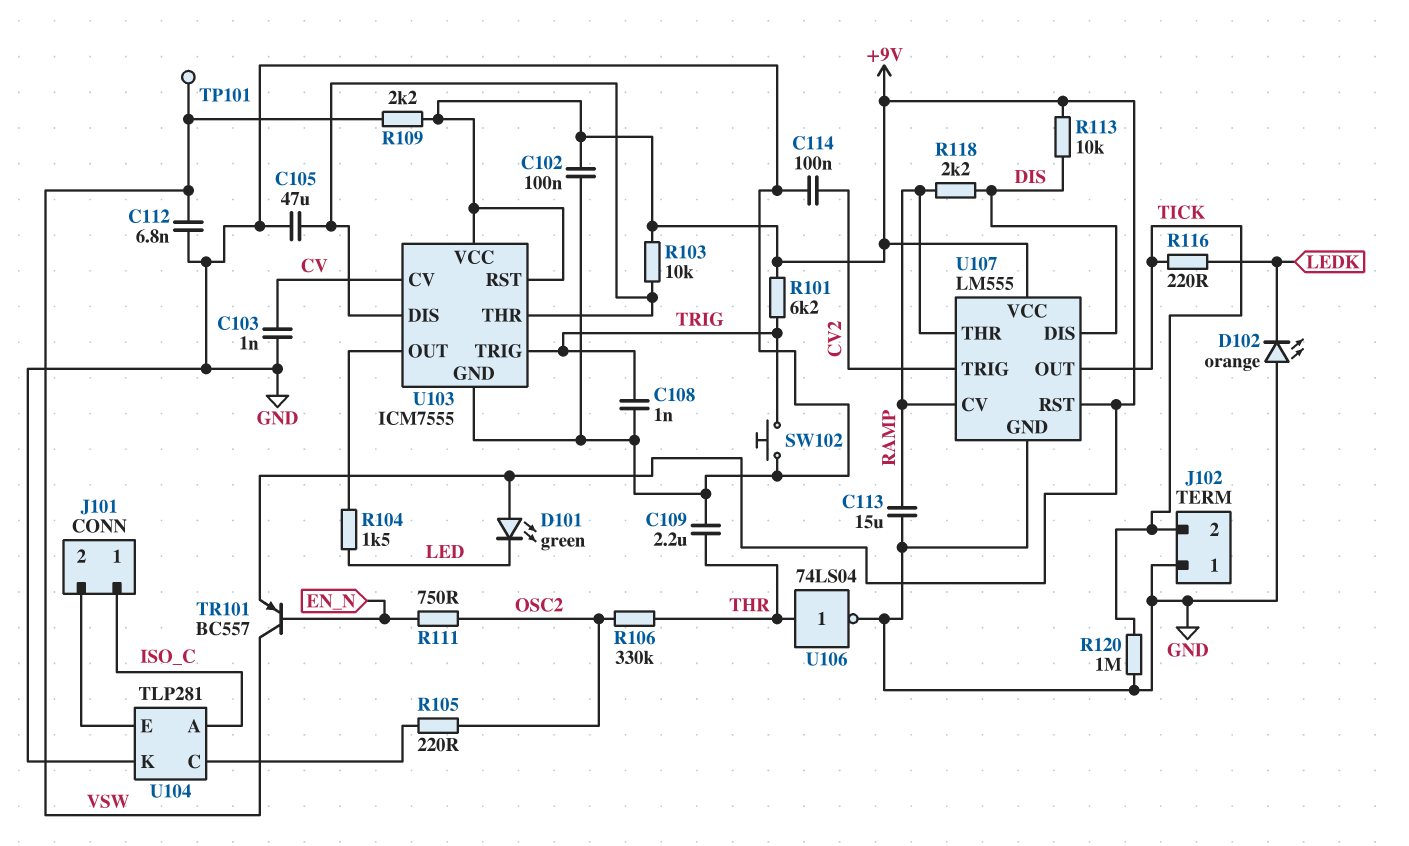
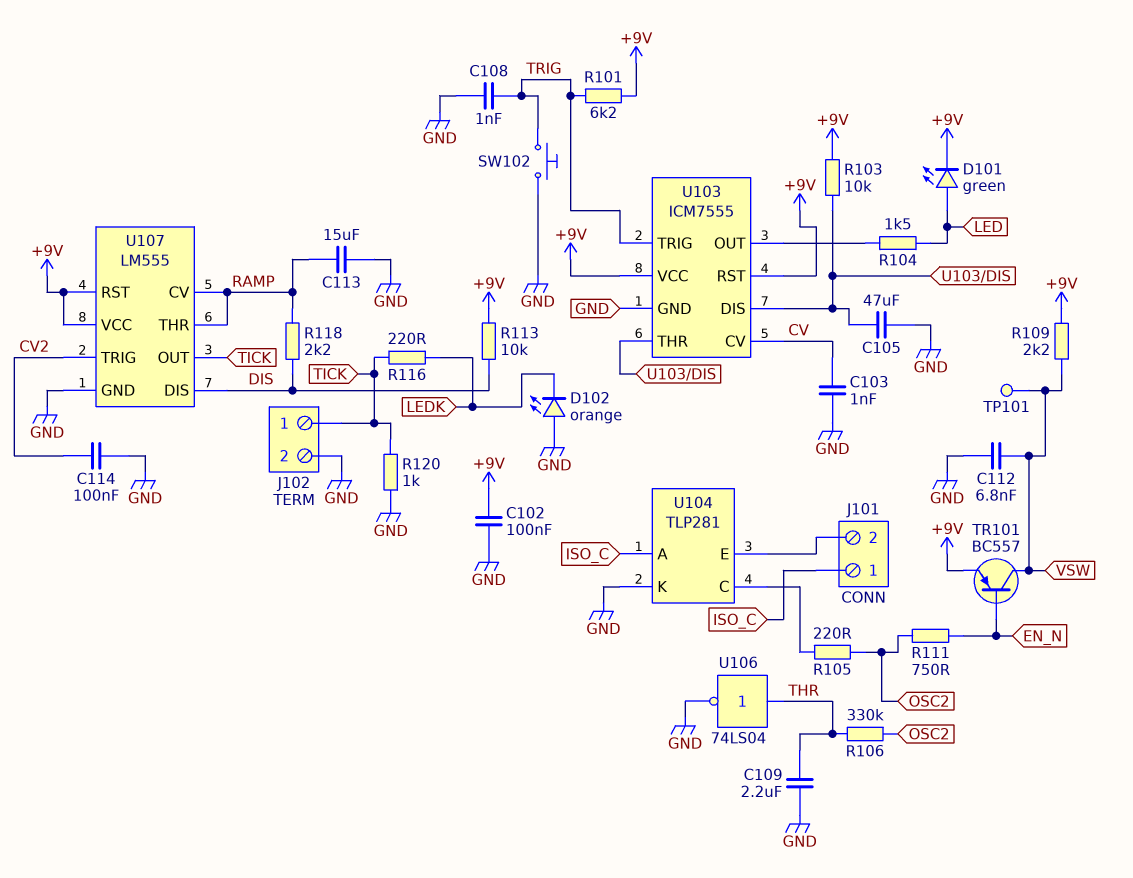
D101: LED green (A +9V, K LED) -> LED green (A LED, K +9V)
J102 pin 1: GND -> TICK
J102 pin 2: TICK -> GND
R120: 1M (GND, TICK) -> 1k (GND, TICK)

